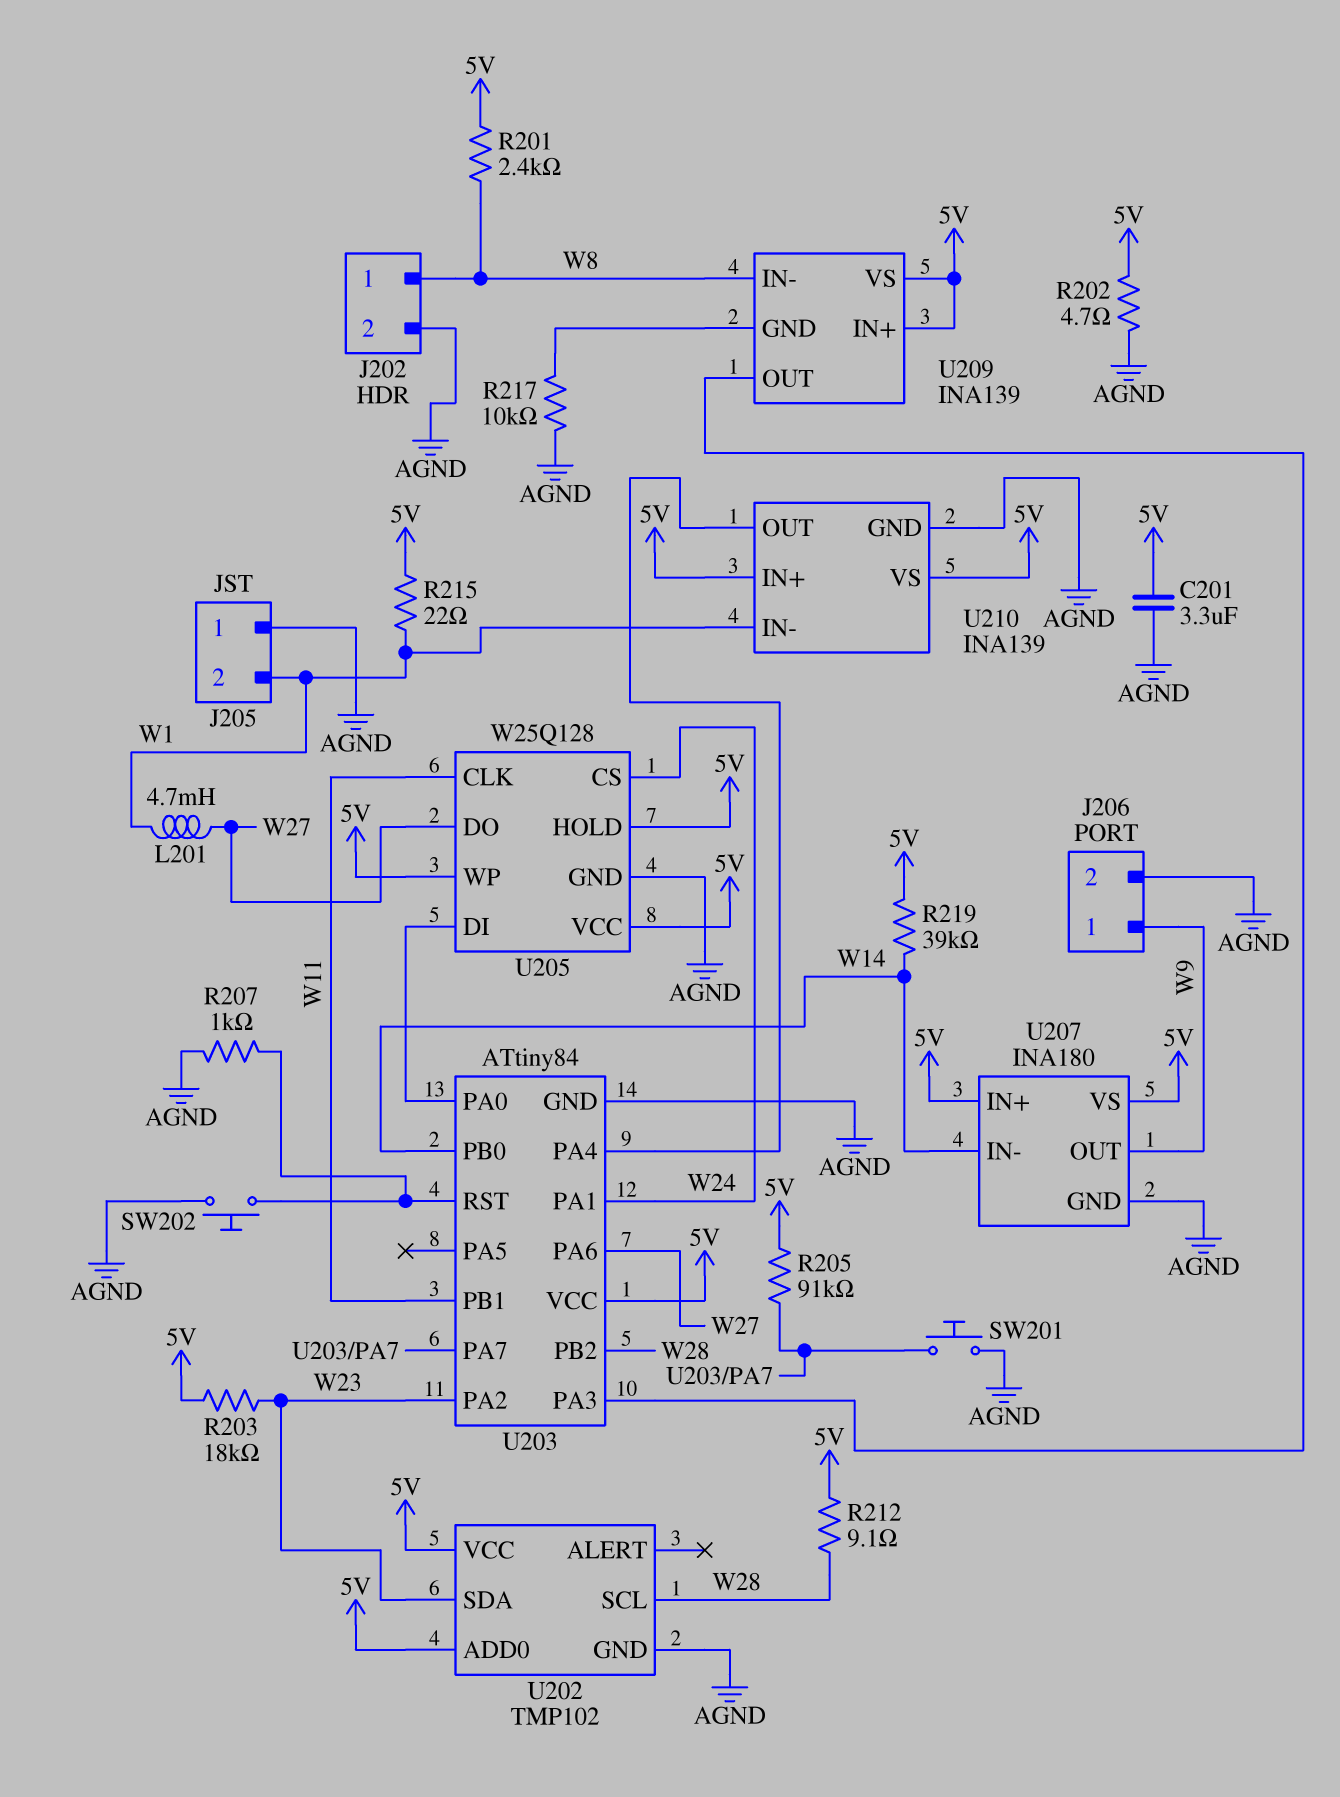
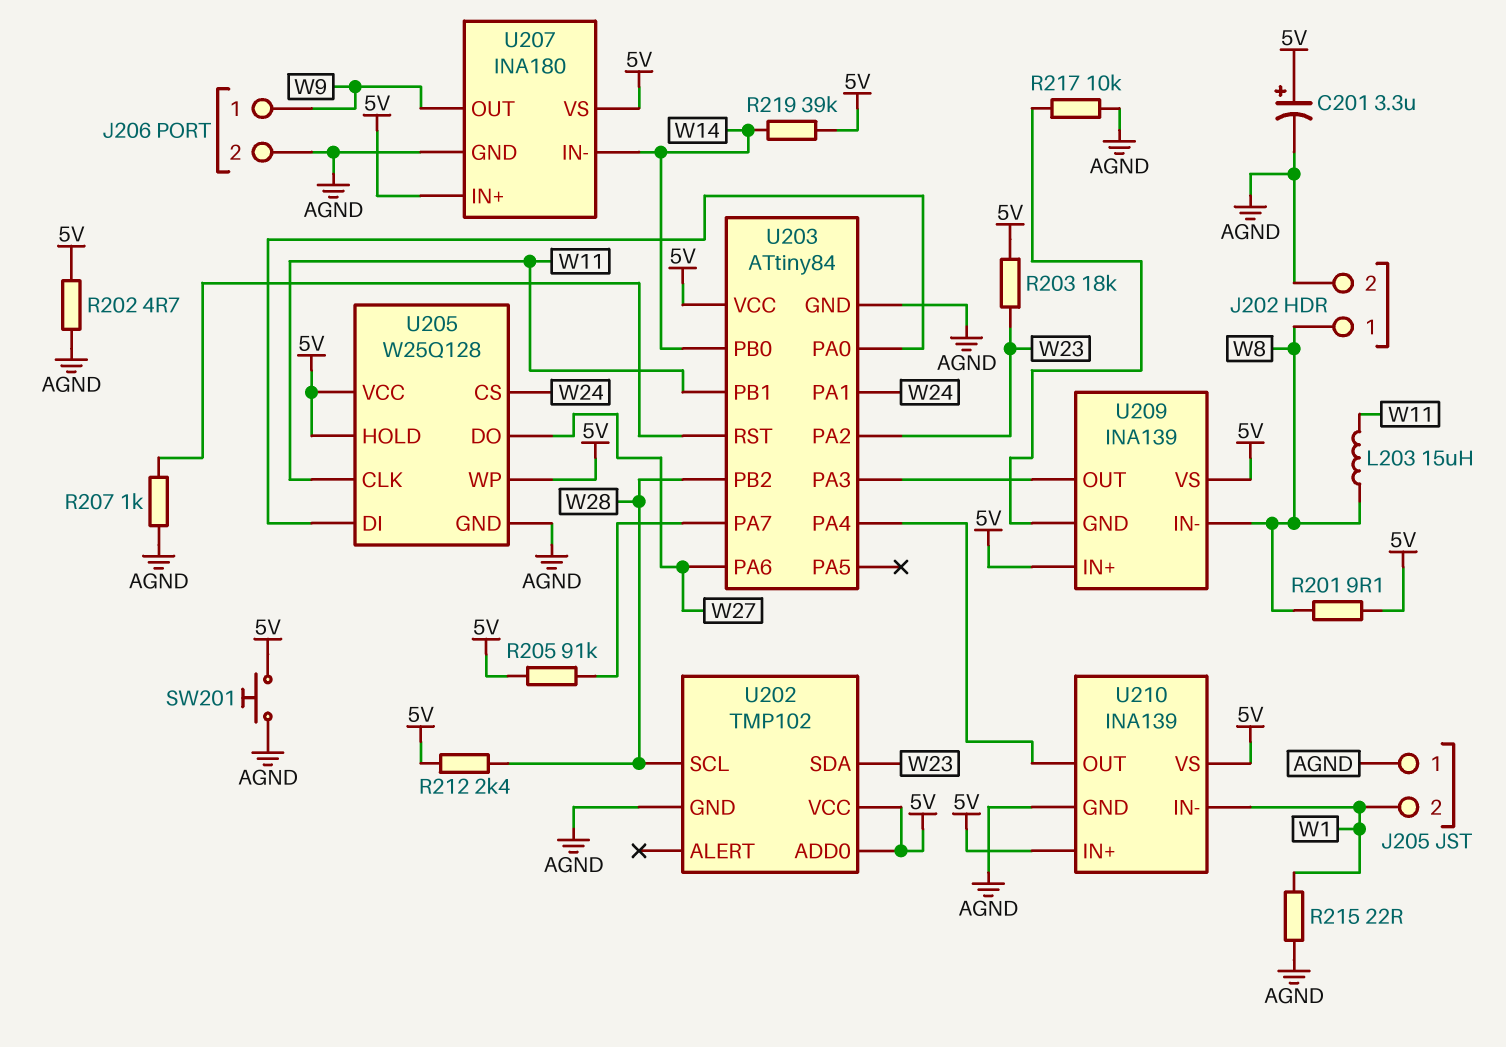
C201: 3.3uF (5V, AGND) -> 3.3uF (plus 5V, minus AGND)
L201: 4.7mH (W1, W27) -> none
L203: none -> 15uH (W8, W11)
R201: 2.4k (5V, W8) -> 9.1 (5V, W8)
R212: 9.1 (5V, W28) -> 2.4k (5V, W28)
R215: 22 (5V, W1) -> 22 (AGND, W1)
SW201: button (AGND, U203/PA7) -> button (5V, AGND)
SW202: button (AGND, U203/RST) -> none

